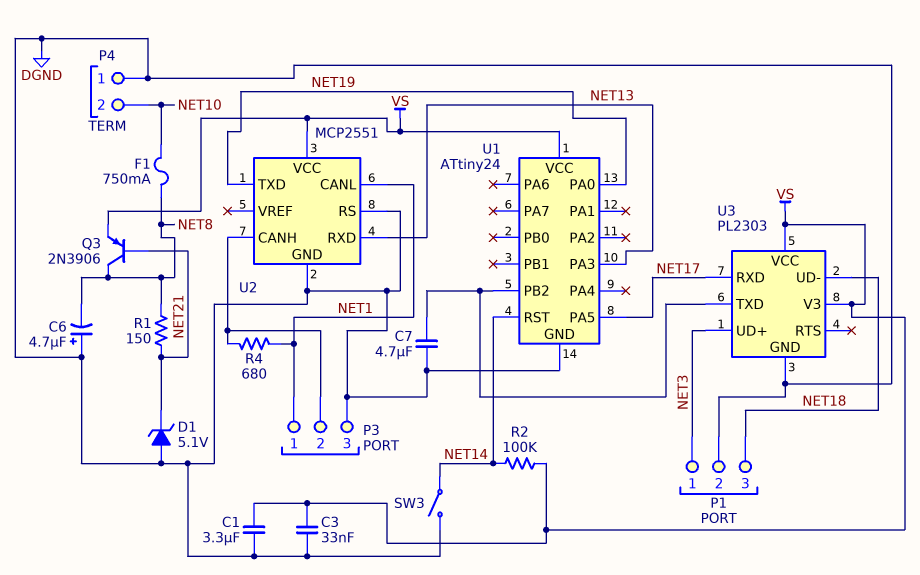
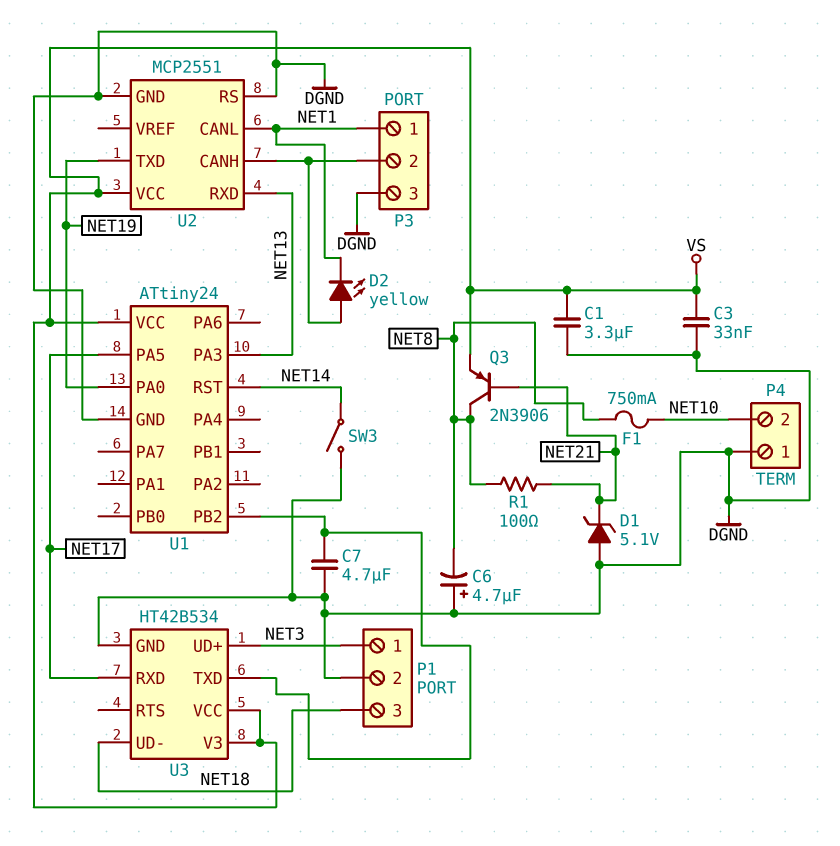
D2: none -> LED yellow (A P3/2, K NET1)
R1: 150 (NET8, NET21) -> 100 (NET8, NET21)
R2: 100k (NET14, VS) -> none
R4: 680 (NET1, P3/2) -> none
U3: PL2303 -> HT42B534

